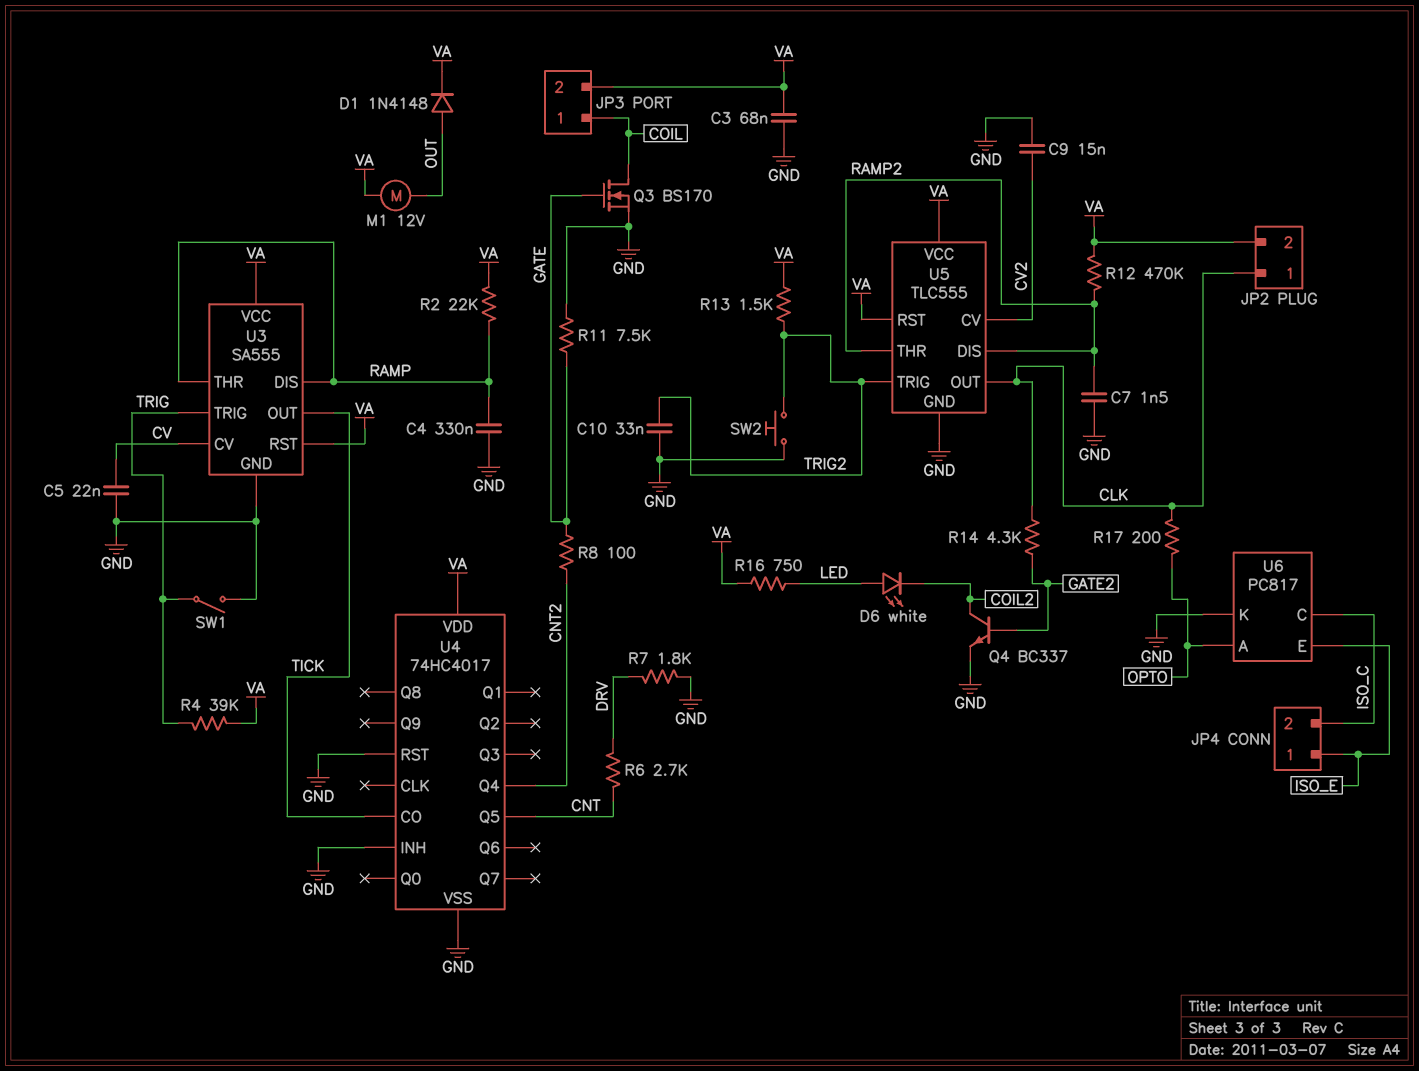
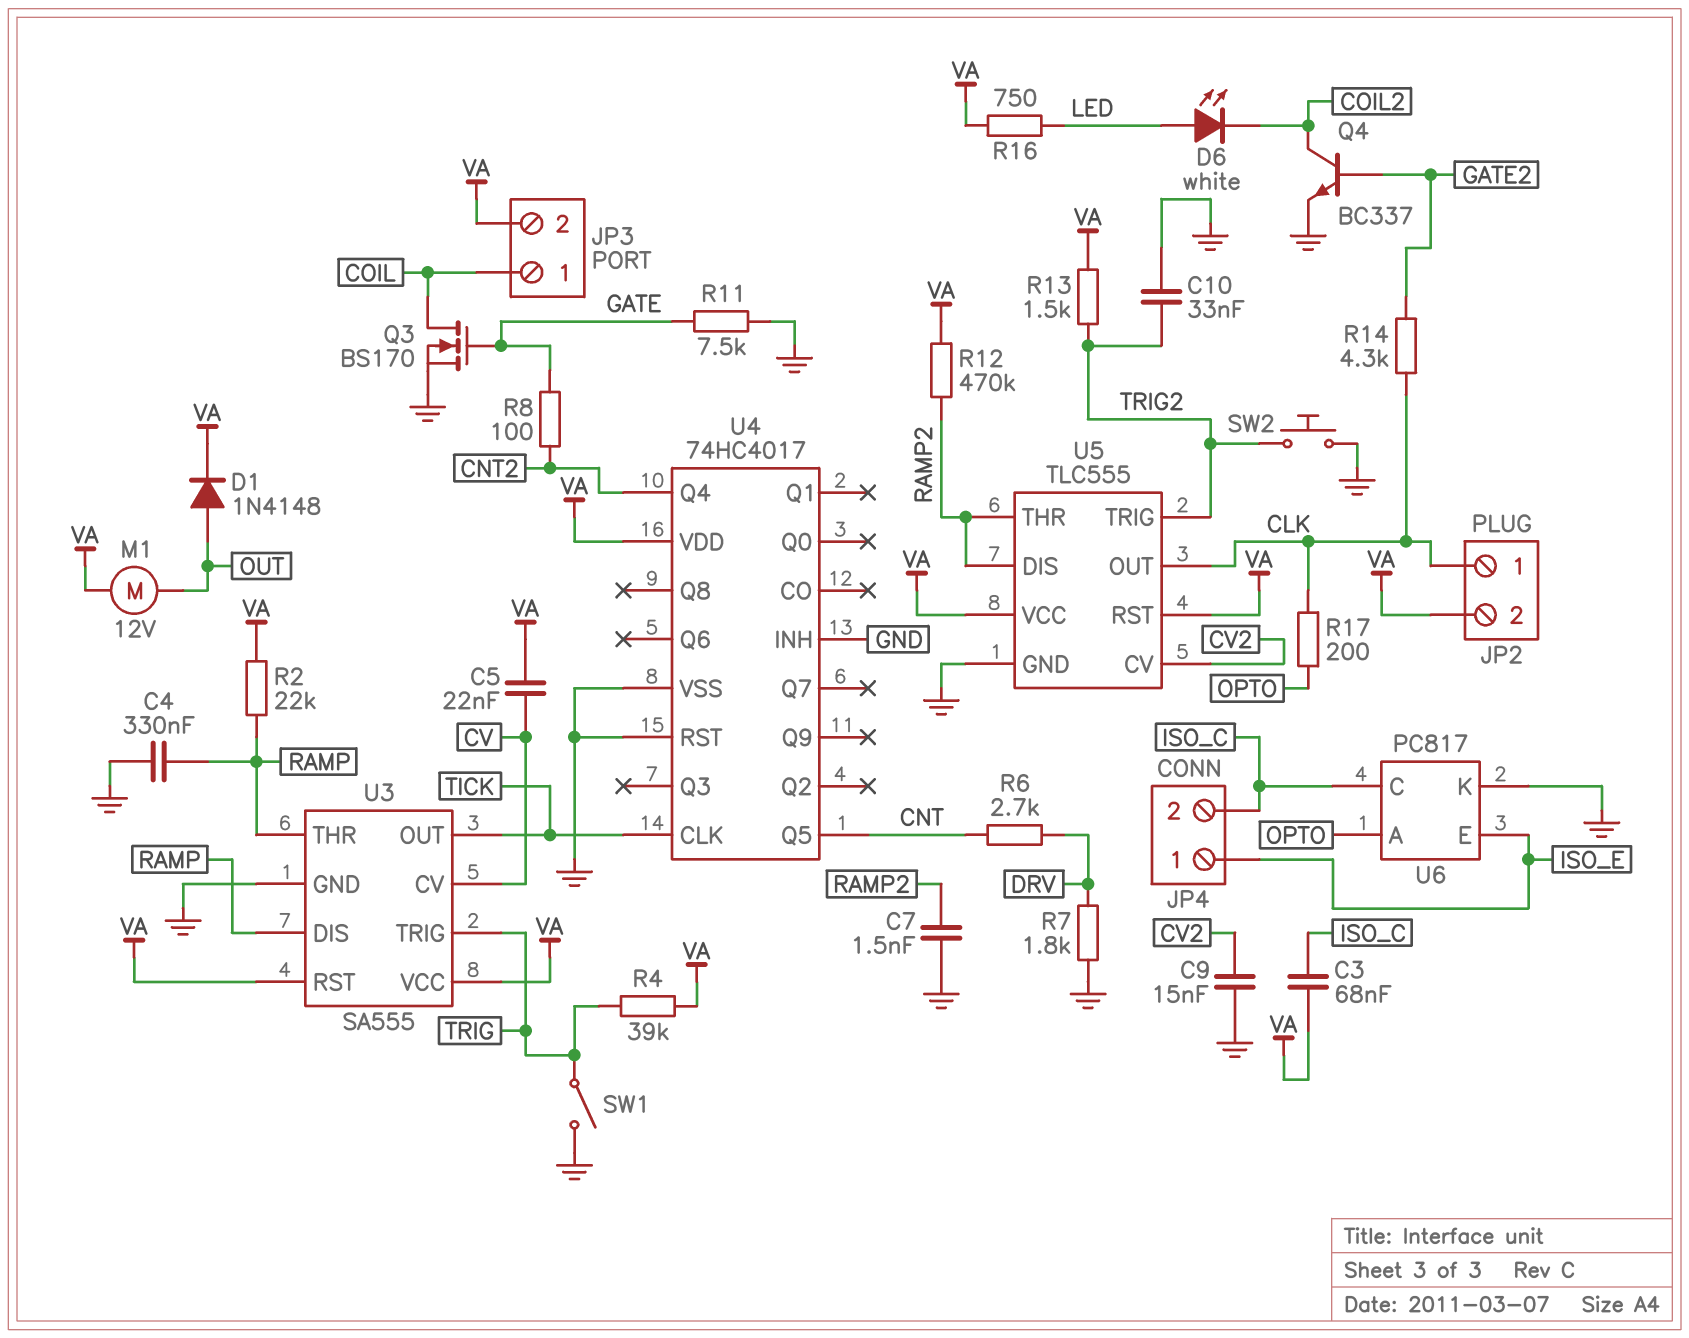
C3: 68nF (GND, VA) -> 68nF (ISO_C, VA)
C5: 22nF (CV, GND) -> 22nF (CV, VA)
U4 pin CLK: none -> TICK
U4 pin CO: TICK -> none

